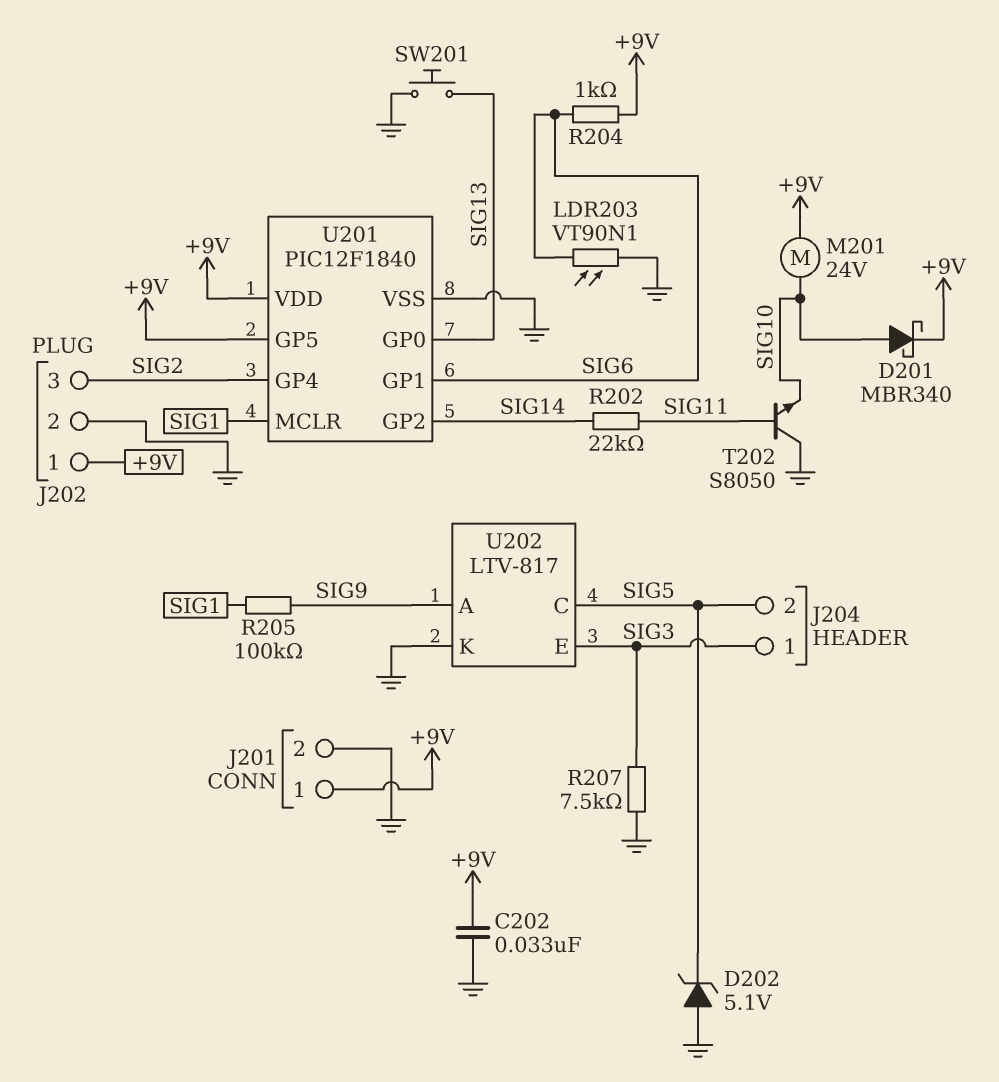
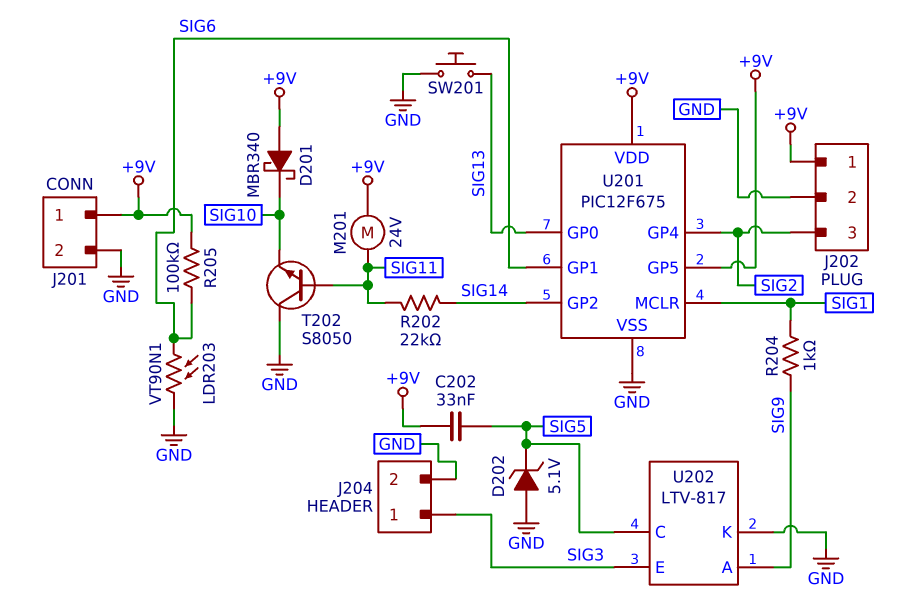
C202: 33nF (+9V, GND) -> 33nF (+9V, SIG5)
D201: schottky MBR340 (A SIG10, K +9V) -> schottky MBR340 (A +9V, K SIG10)
J204 pin 2: SIG5 -> GND
M201: motor 24V (+9V, SIG10) -> motor 24V (+9V, SIG11)
R204: 1k (+9V, SIG6) -> 1k (SIG1, SIG9)
R205: 100k (SIG1, SIG9) -> 100k (+9V, SIG6)
R207: 7.5k (GND, SIG3) -> none
U201: PIC12F1840 -> PIC12F675

